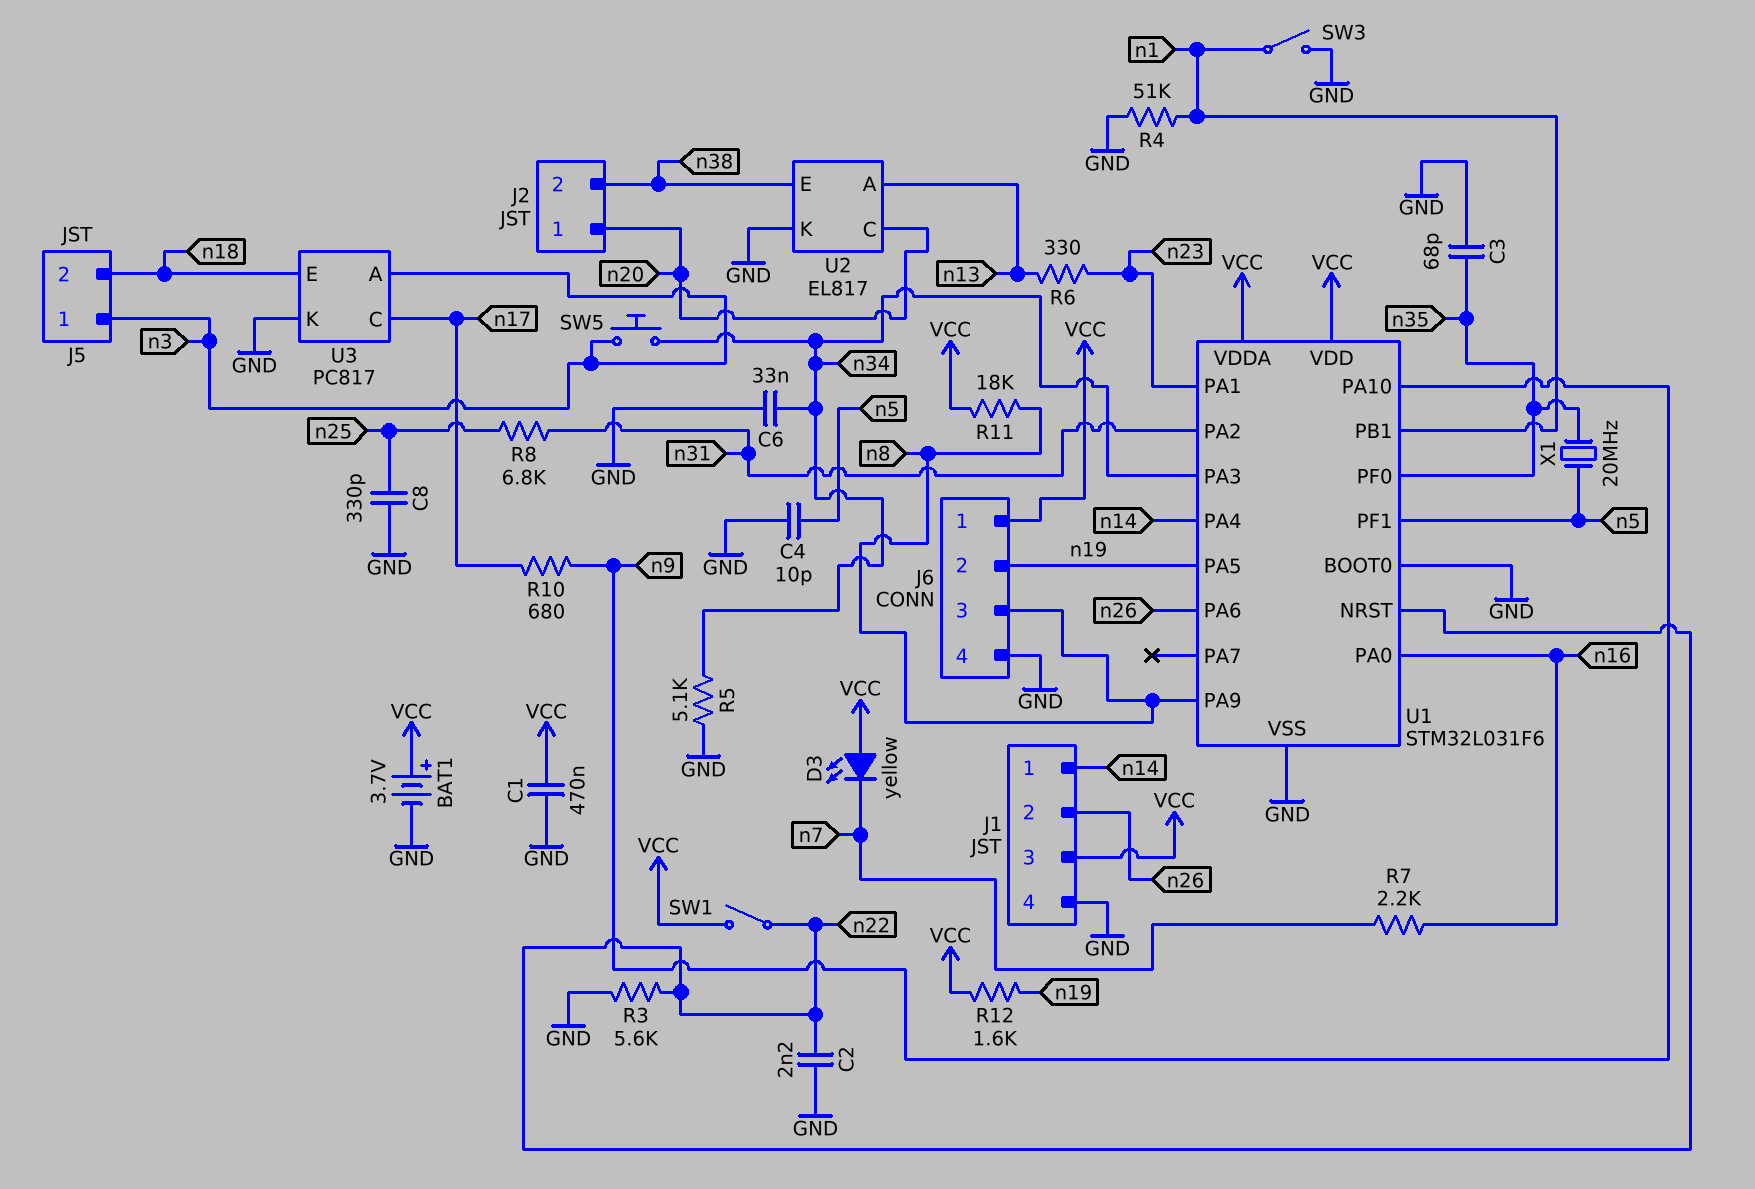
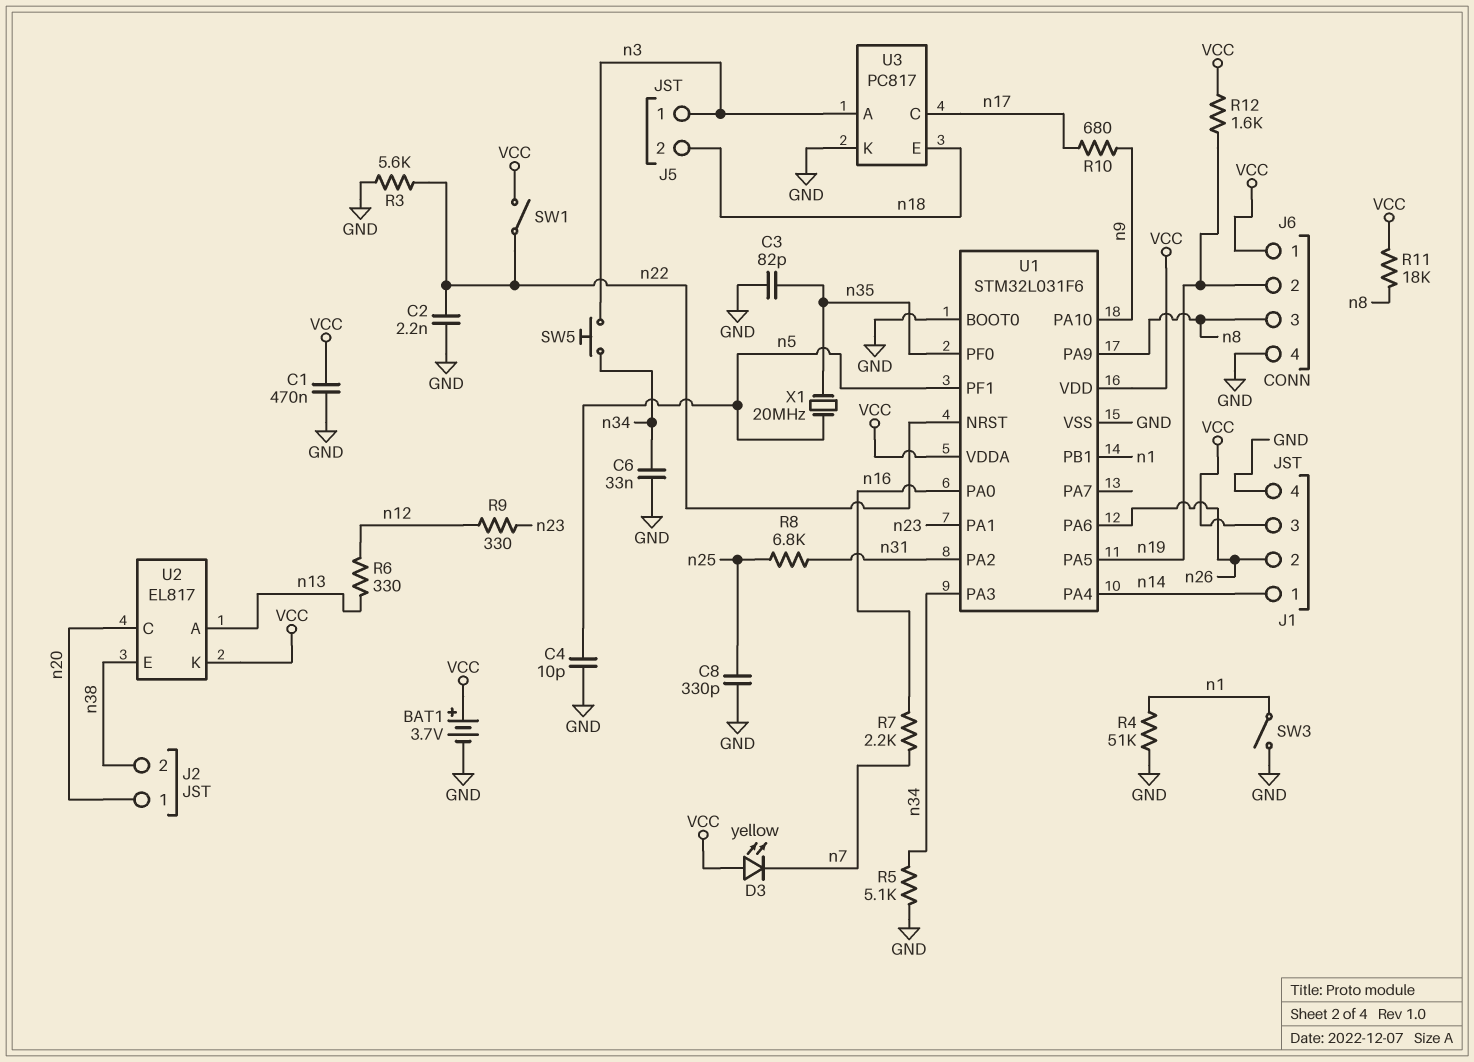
C3: 68pF (GND, n35) -> 82pF (GND, n35)
R6: 330 (n13, n23) -> 330 (n12, n13)
R9: none -> 330 (n12, n23)
U2 pin K: GND -> VCC

